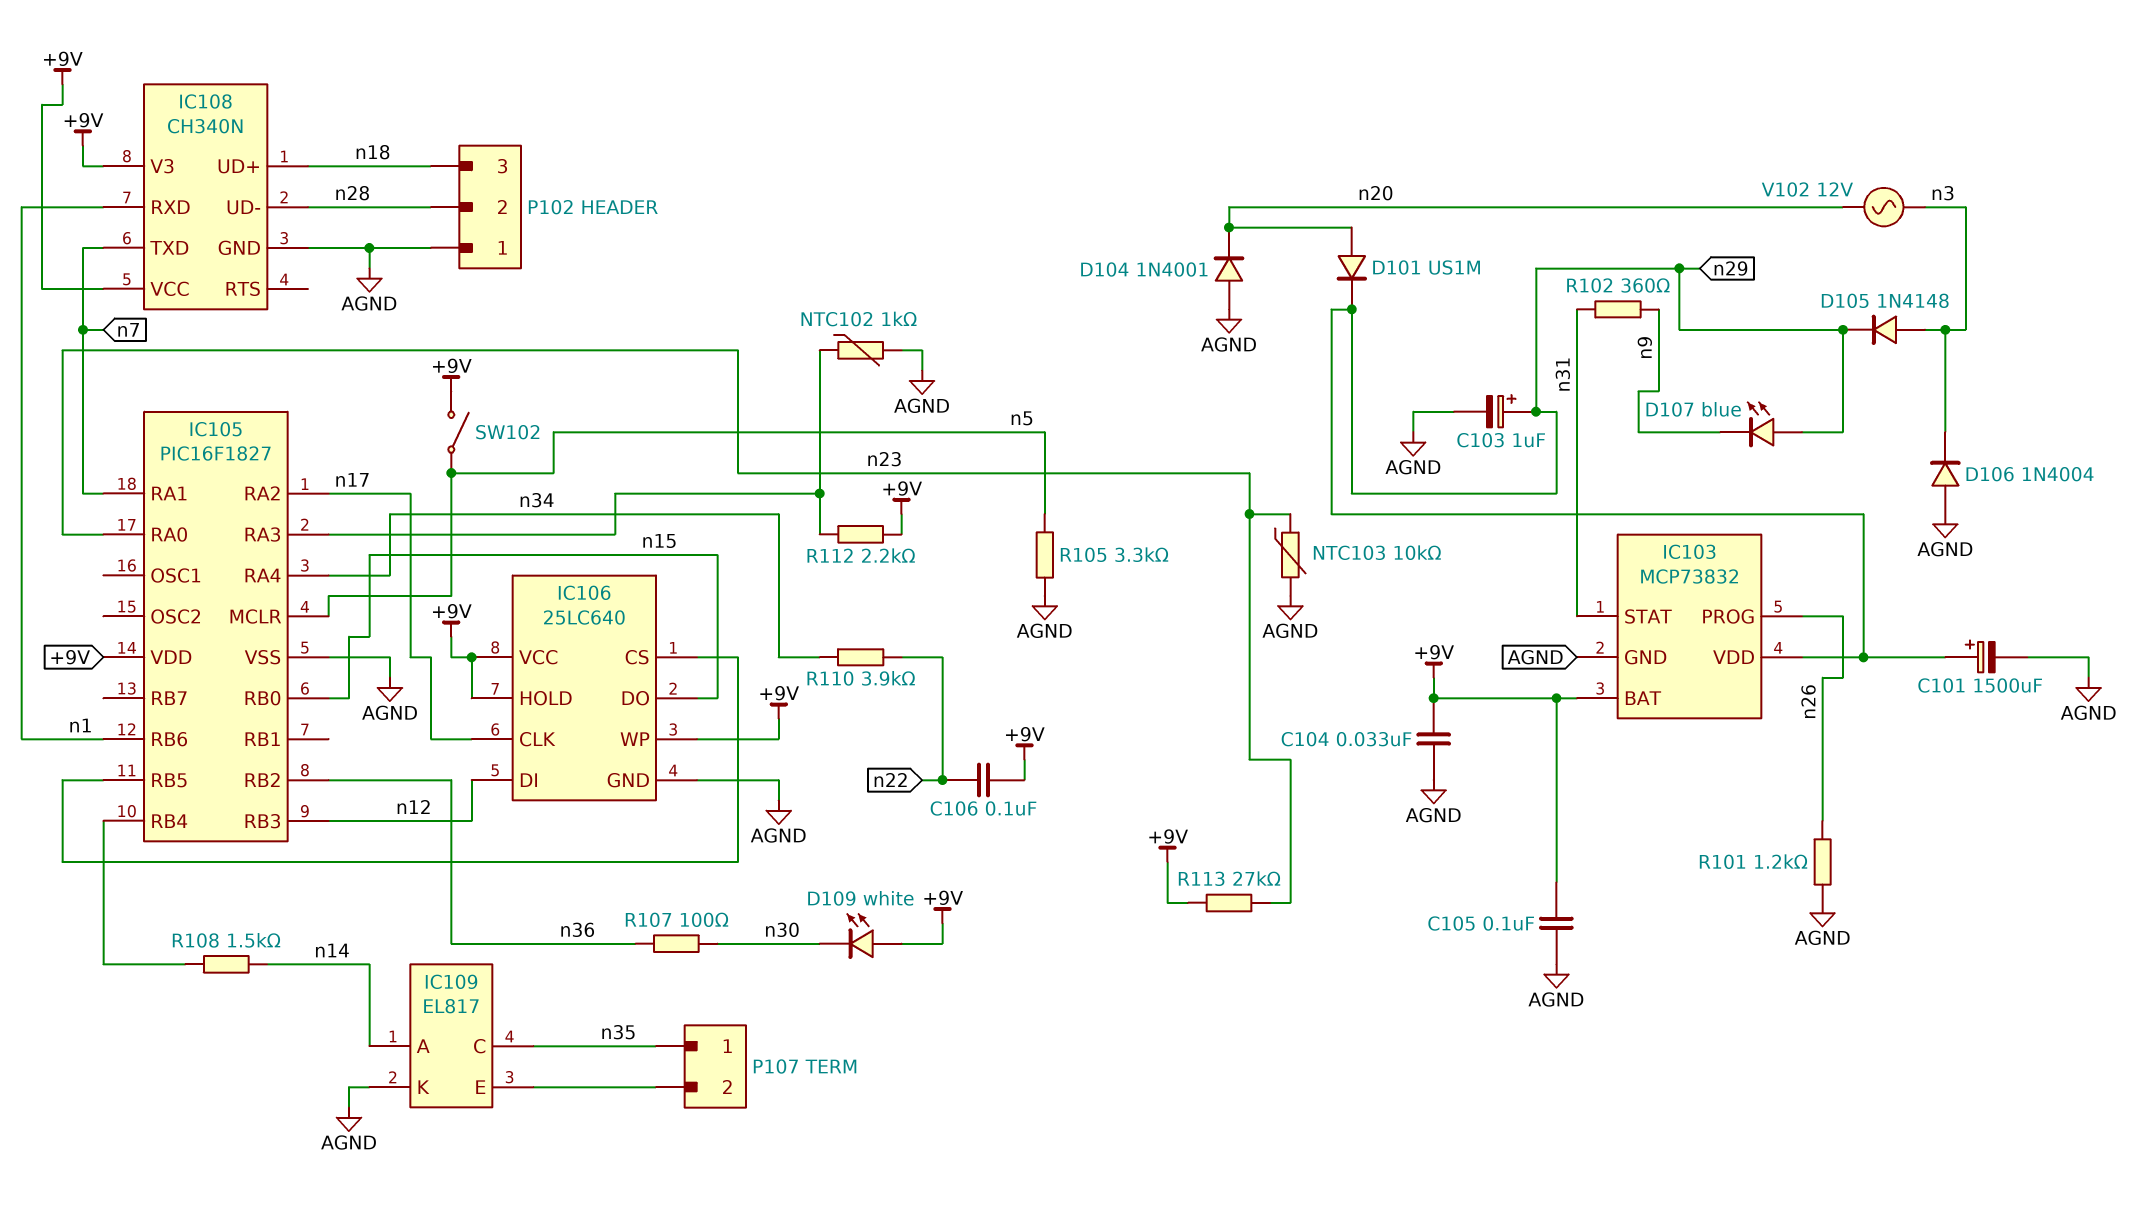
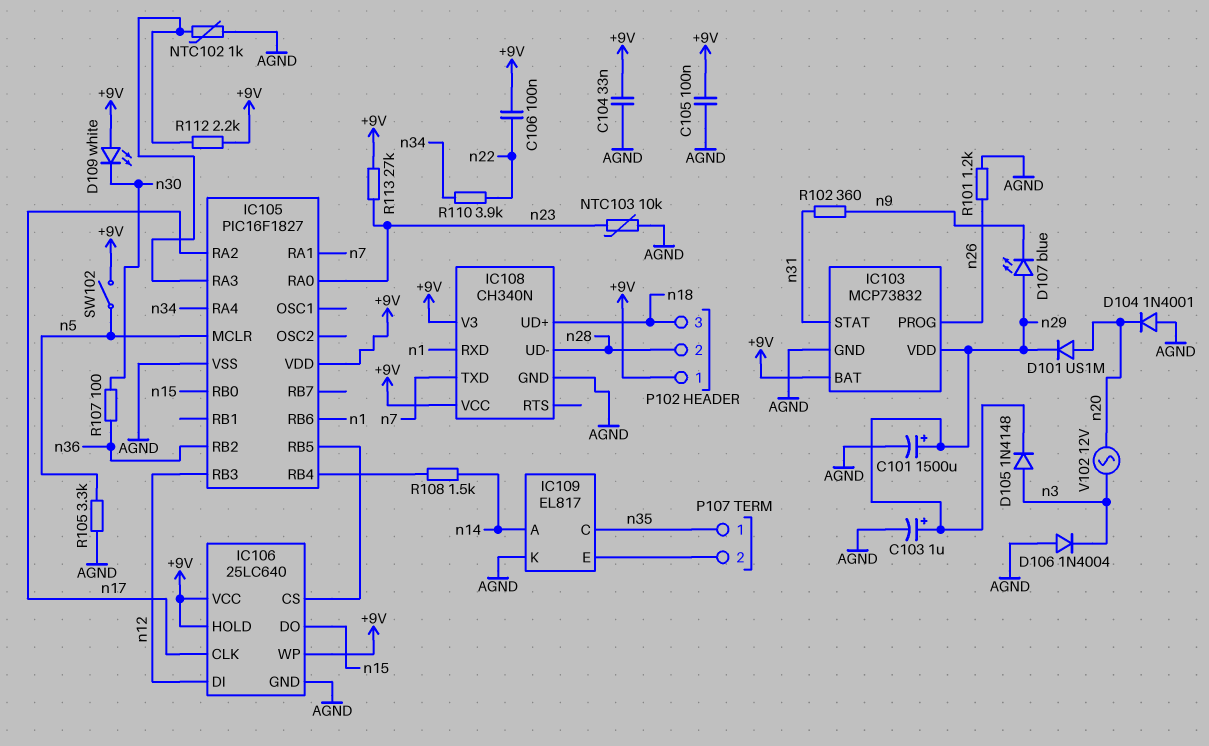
P102 pin 1: AGND -> +9V

